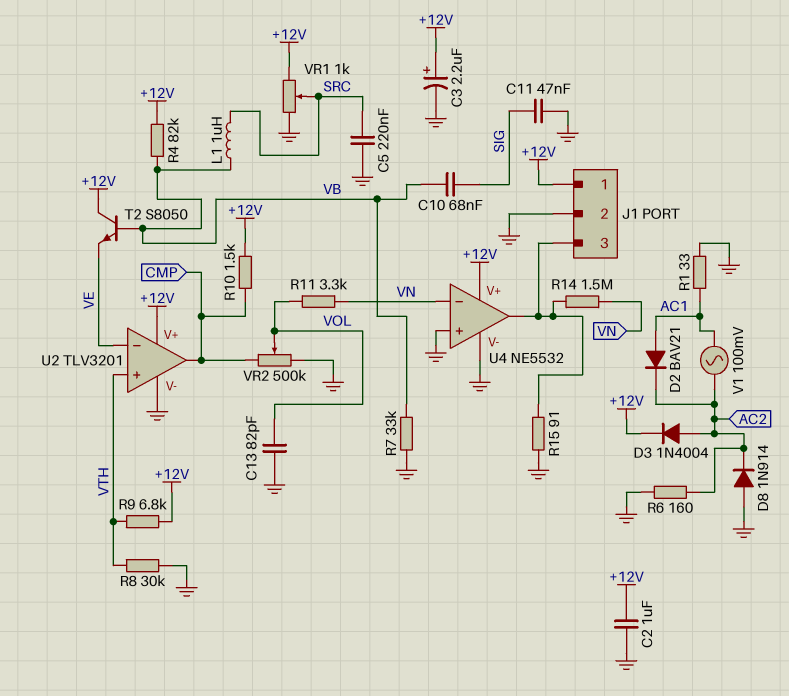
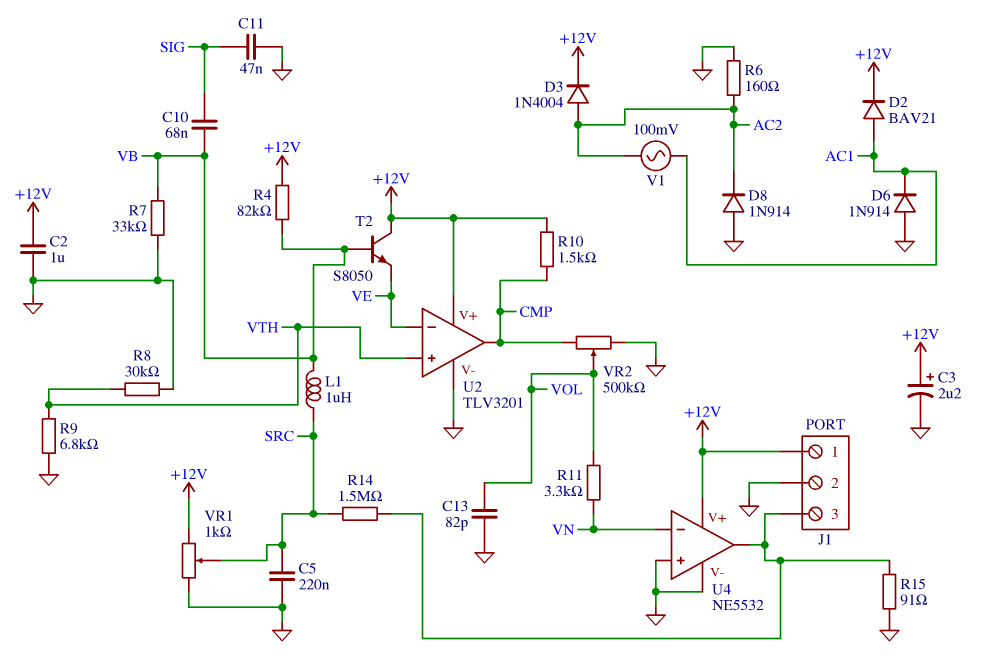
D2: diode BAV21 (A AC1, K AC2) -> diode BAV21 (A AC1, K +12V)
D6: none -> diode 1N914 (A GND, K AC1)
R1: 33 (AC1, GND) -> none
R9: 6.8k (+12V, VTH) -> 6.8k (GND, VTH)
R14: 1.5M (J1/3, VN) -> 1.5M (J1/3, SRC)

